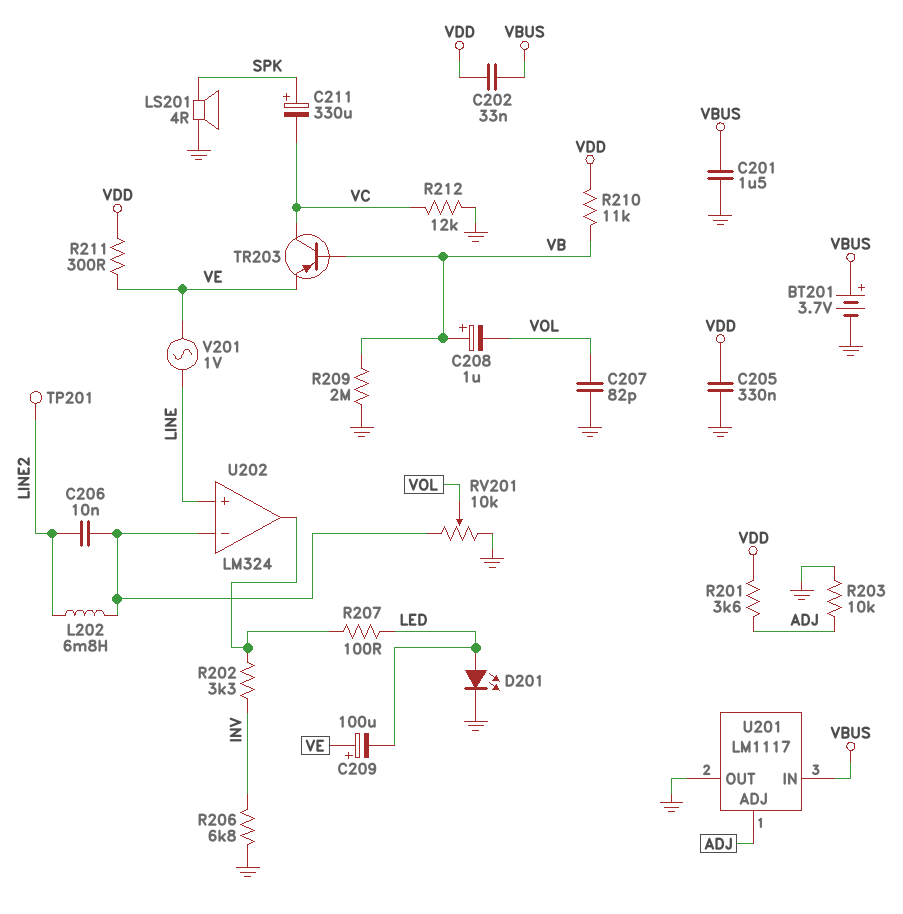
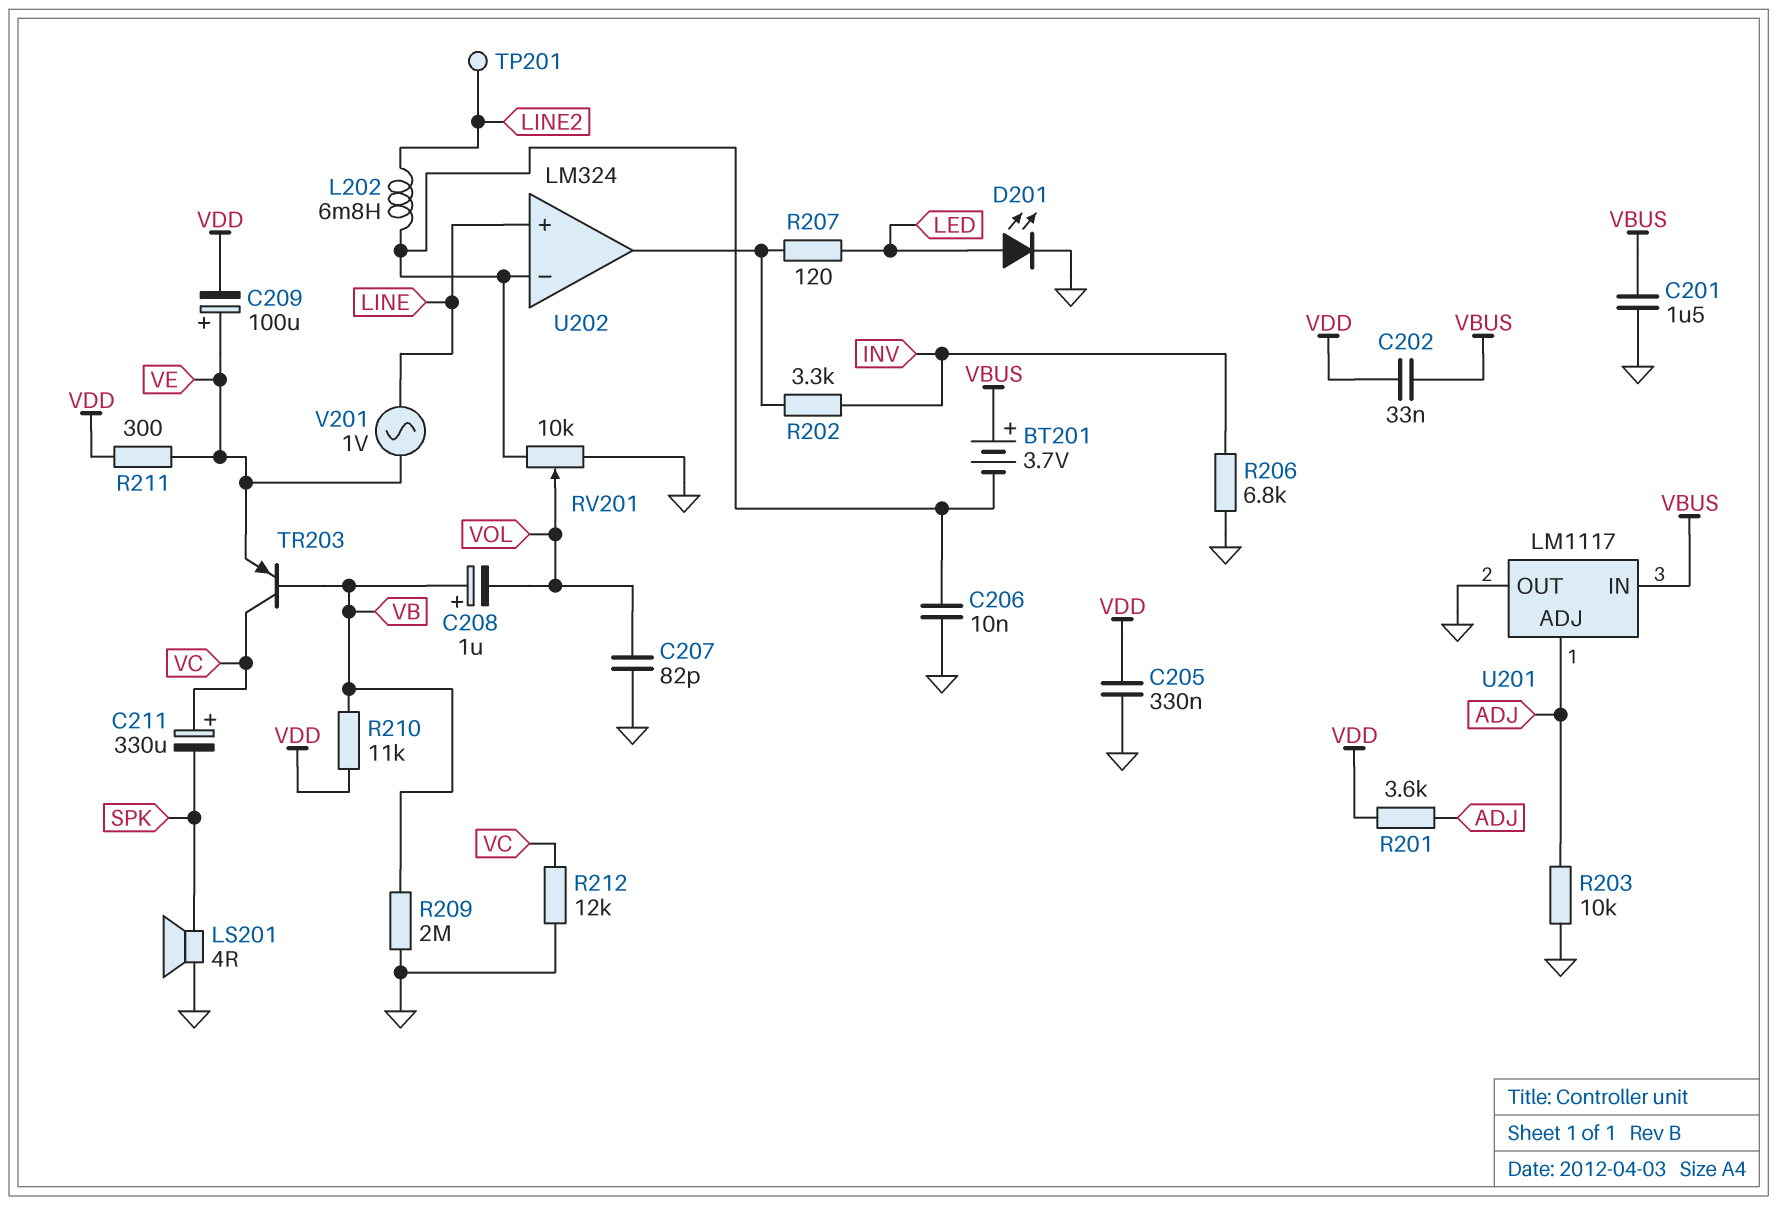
BT201: 3.7V (plus VBUS, minus GND) -> 3.7V (plus VBUS, minus U202/in-)
C206: 10nF (LINE2, U202/in-) -> 10nF (GND, U202/in-)
C209: 100uF (plus VE, minus LED) -> 100uF (plus VE, minus VDD)
C211: 330uF (plus SPK, minus VC) -> 330uF (plus VC, minus SPK)
R207: 100 (LED, U202/out) -> 120 (LED, U202/out)

